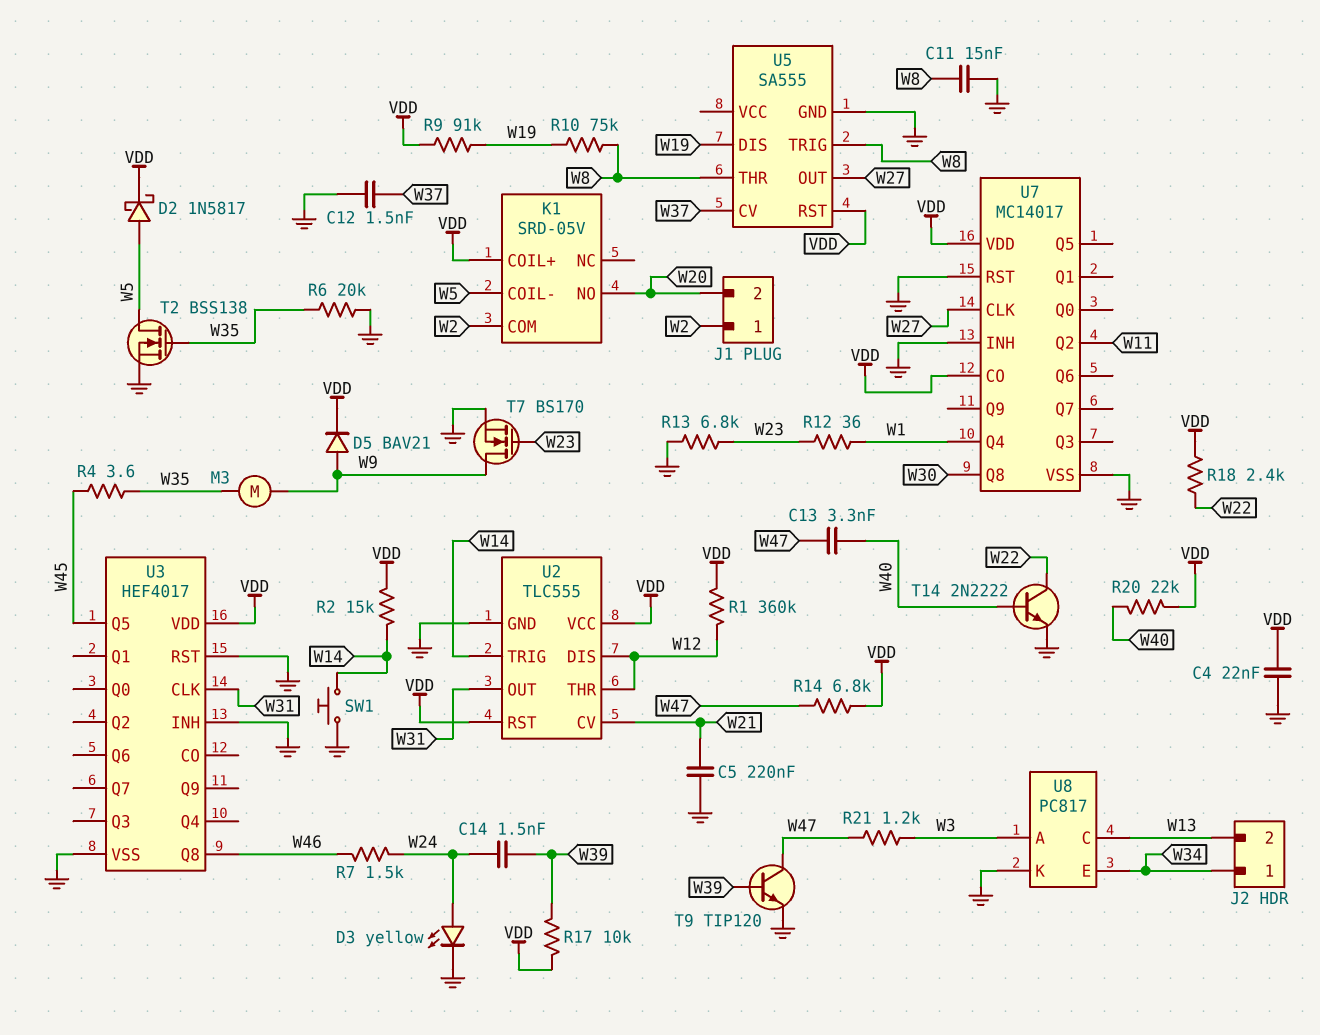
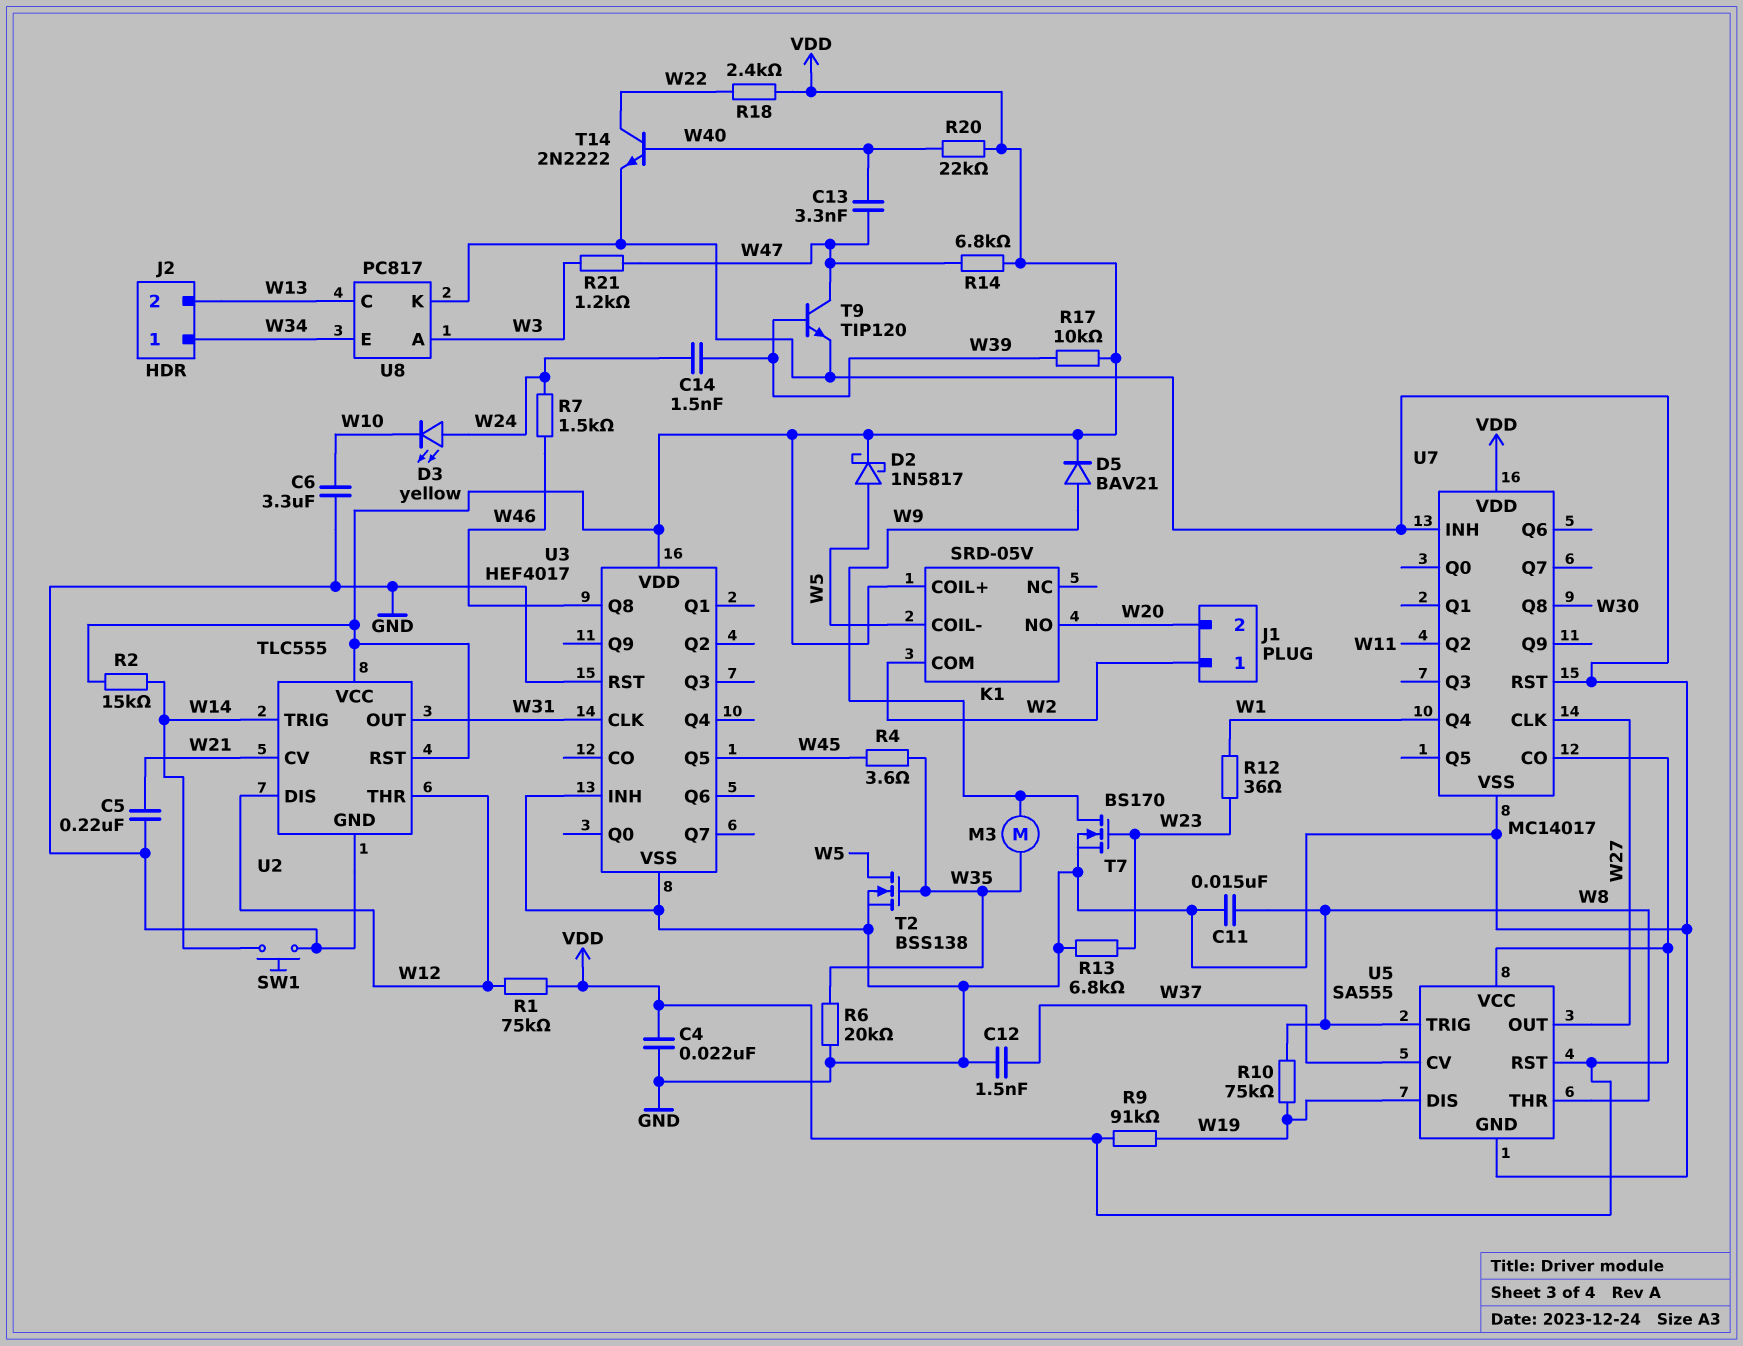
C6: none -> 3.3uF (GND, W10)
D3: LED yellow (A W24, K GND) -> LED yellow (A W24, K W10)
R1: 360k (VDD, W12) -> 75k (VDD, W12)
U5 pin VCC: none -> VDD

